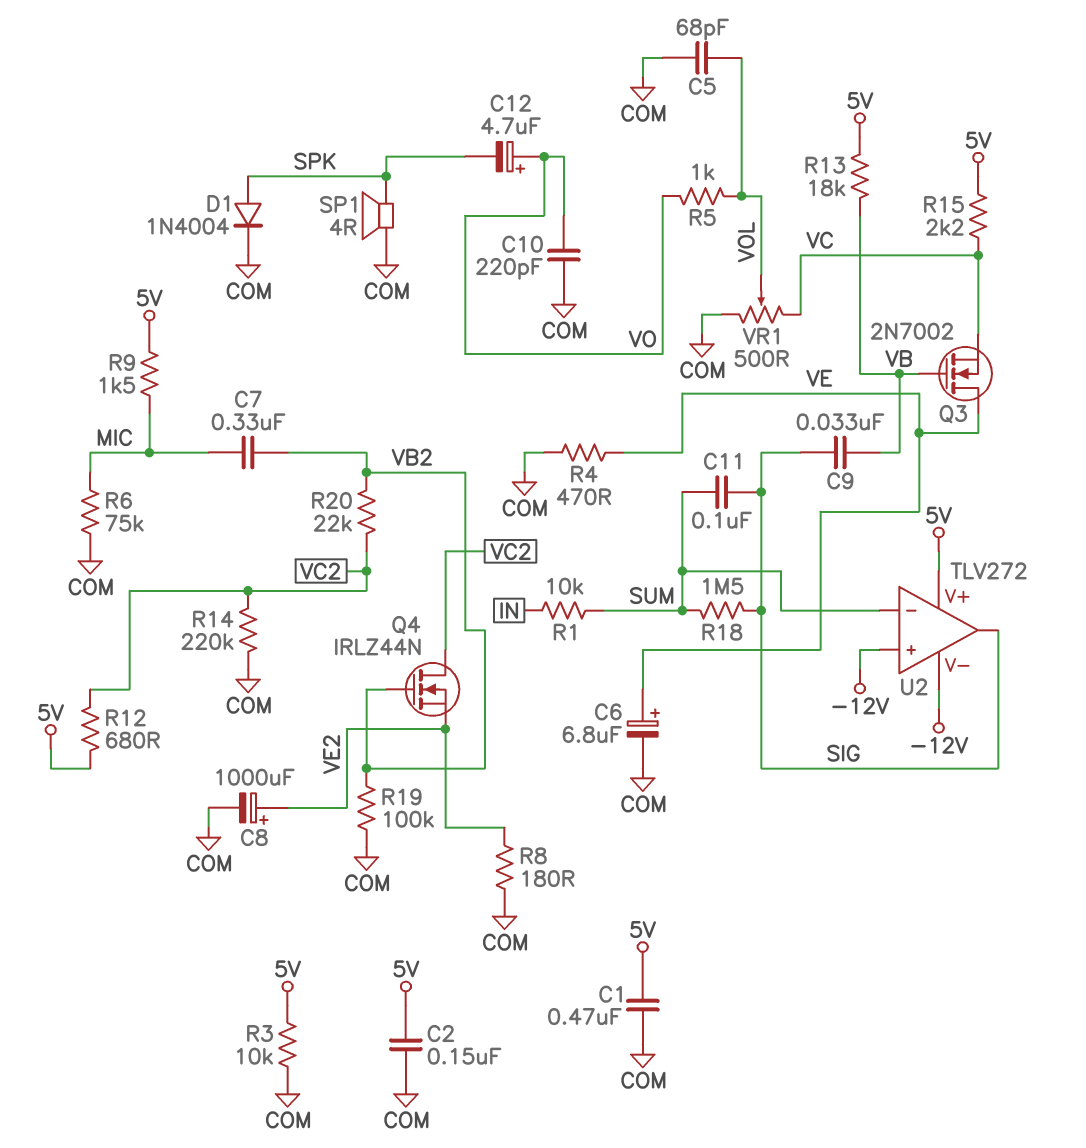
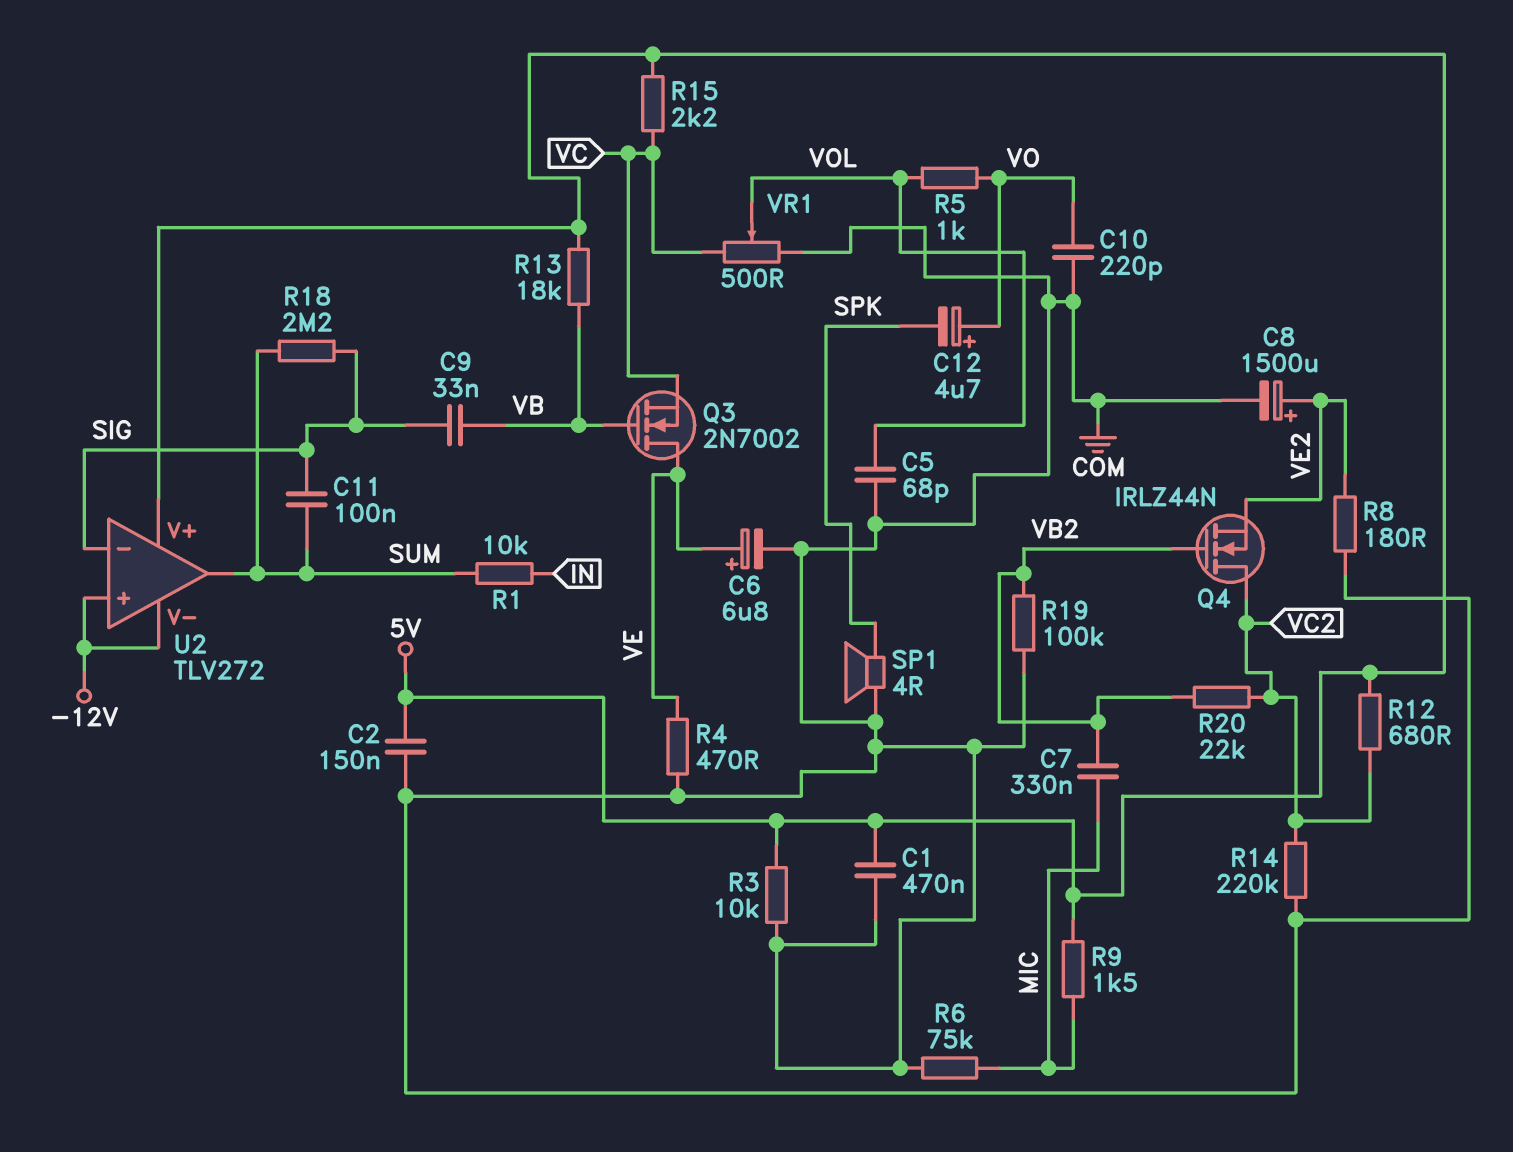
C8: 1000uF (plus VE2, minus COM) -> 1500uF (plus VE2, minus COM)
D1: diode 1N4004 (A SPK, K COM) -> none
R18: 1.5M (SIG, SUM) -> 2.2M (SIG, SUM)
U2 pin in-: SUM -> SIG
U2 pin out: SIG -> SUM

